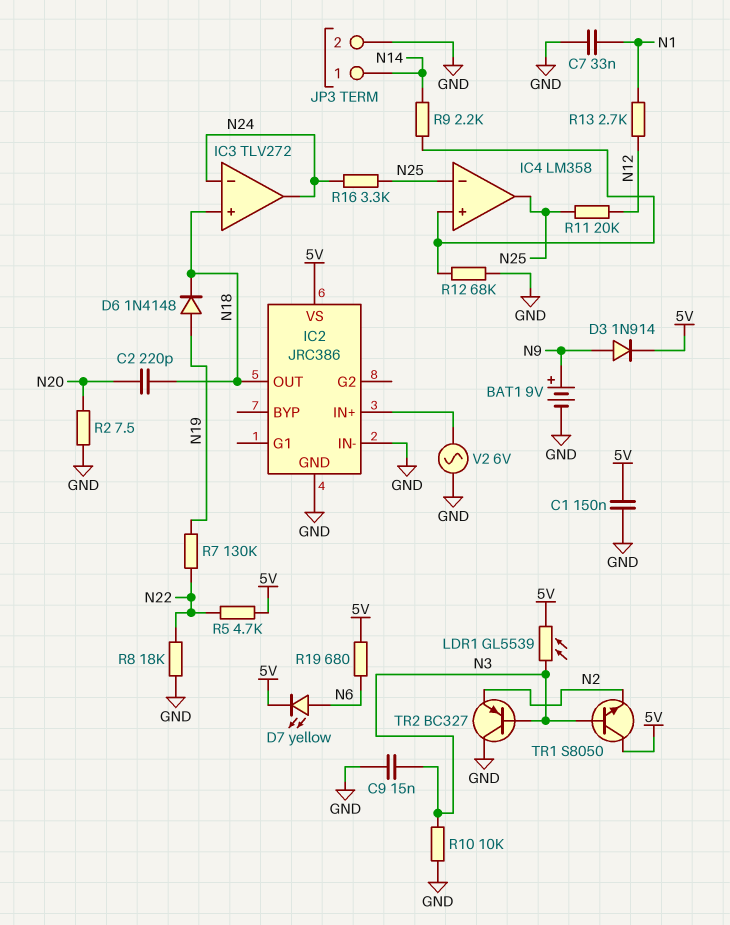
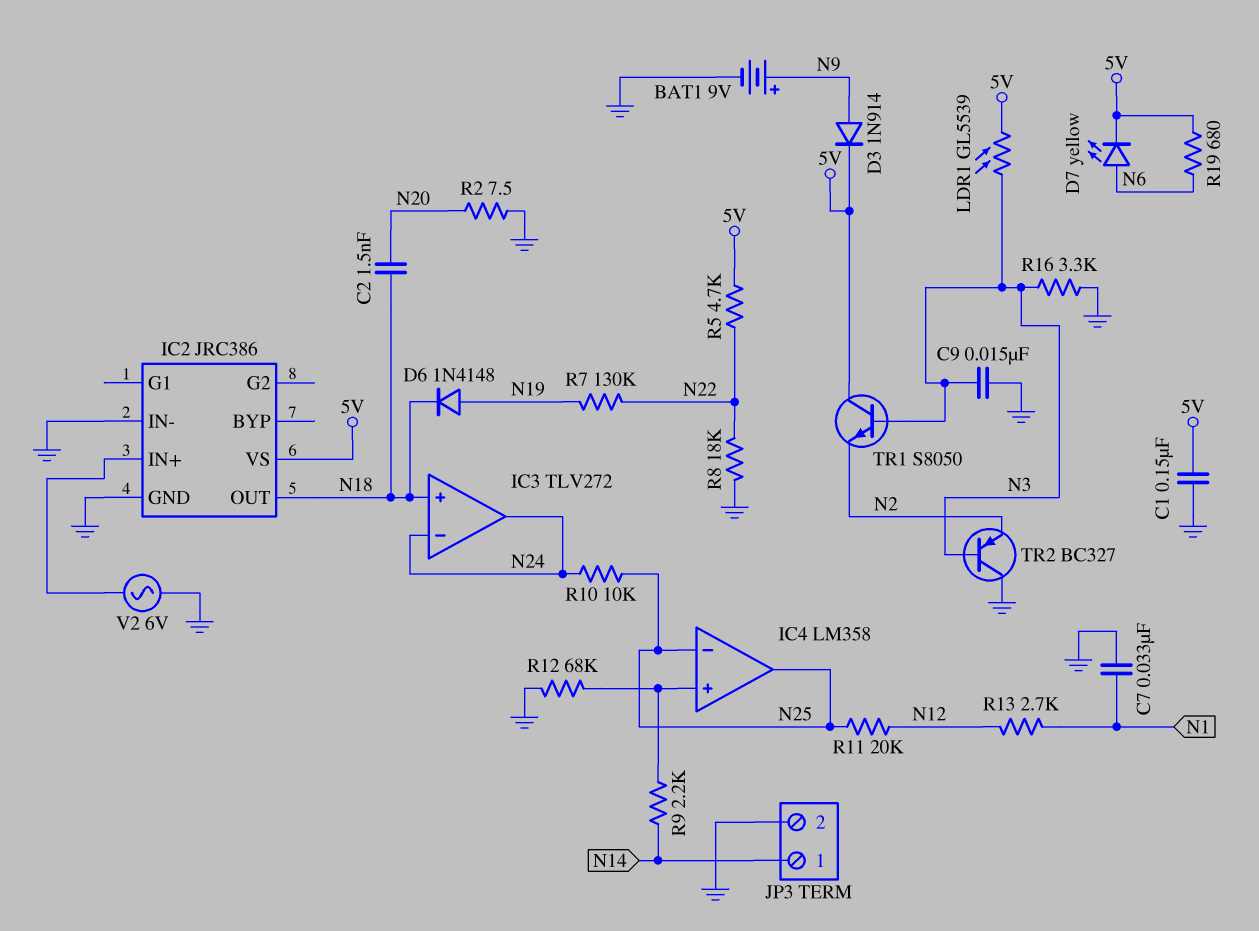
C2: 220pF (N18, N20) -> 1.5nF (N18, N20)
R10: 10k (GND, N3) -> 10k (N24, N25)
R16: 3.3k (N24, N25) -> 3.3k (GND, N3)

